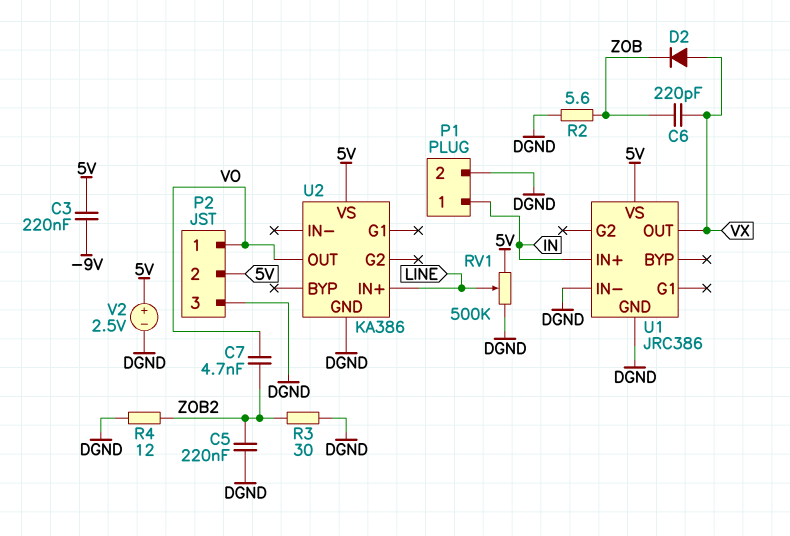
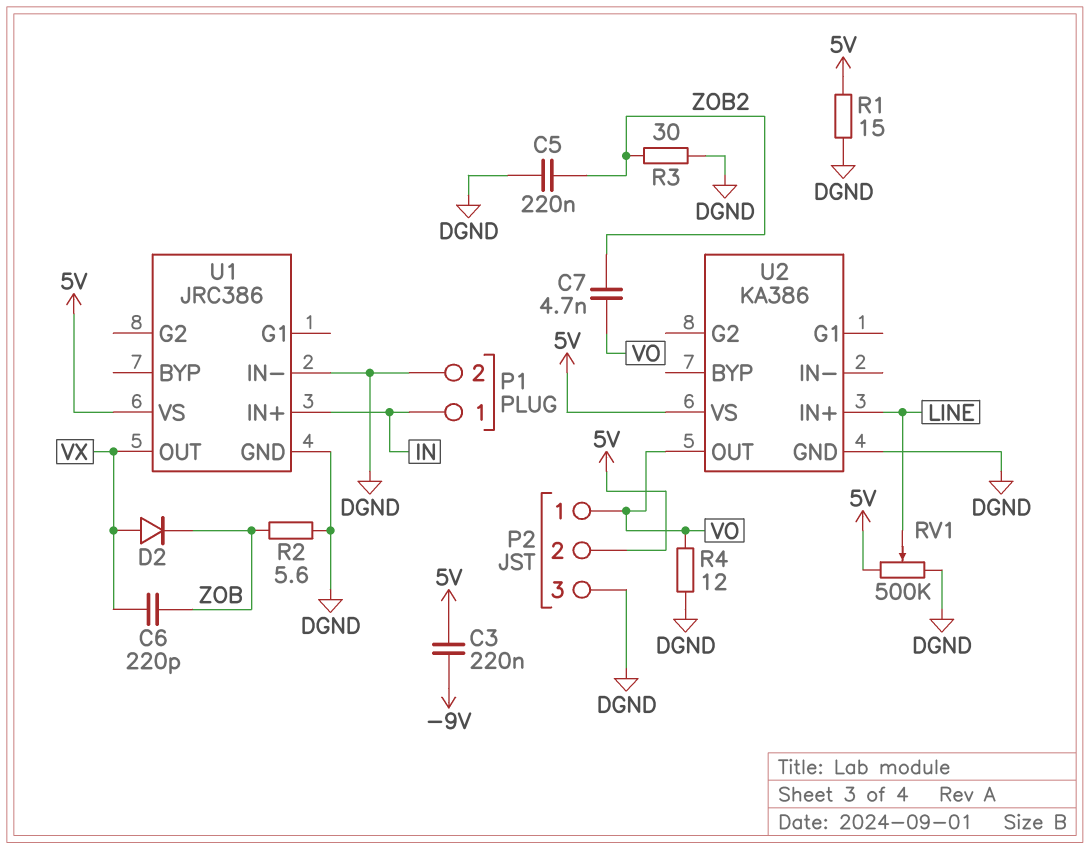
R1: none -> 15 (5V, DGND)
R4: 12 (DGND, ZOB2) -> 12 (DGND, VO)
V2: 2.5V (plus 5V, minus DGND) -> none

